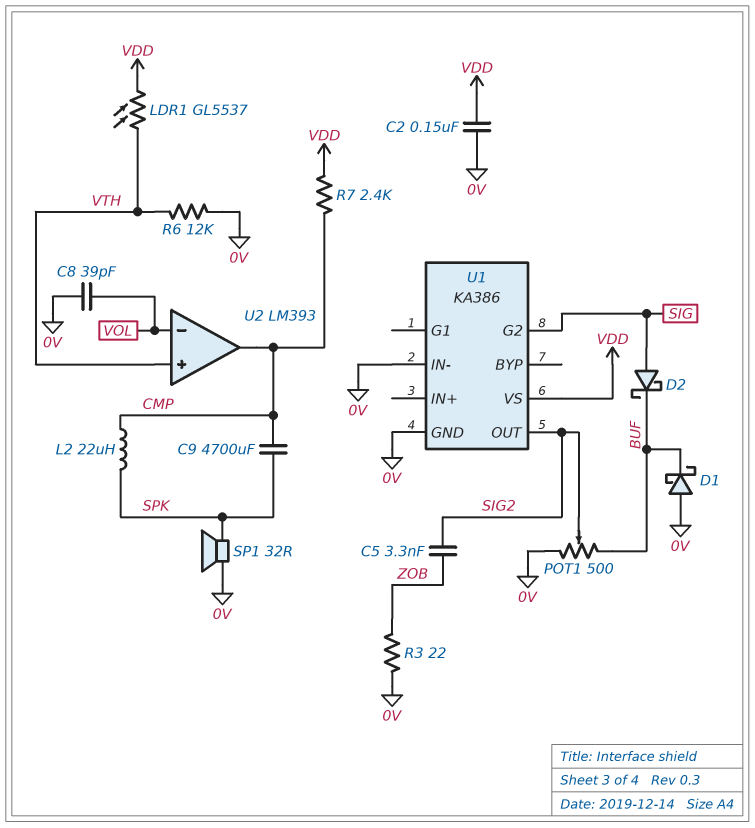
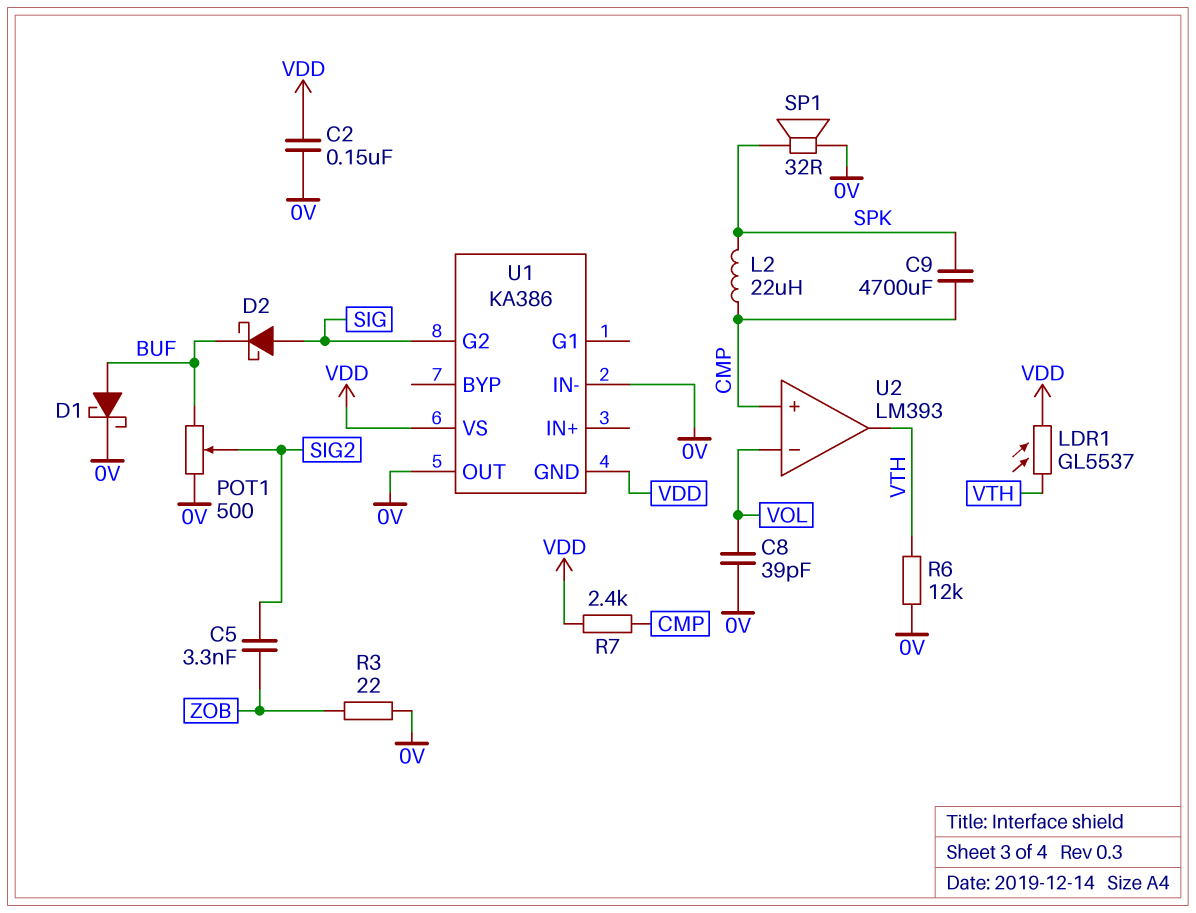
D1: schottky (A 0V, K BUF) -> schottky (A BUF, K 0V)
U1 pin GND: 0V -> VDD
U1 pin OUT: SIG2 -> 0V
U2 pin in+: VTH -> CMP
U2 pin out: CMP -> VTH

